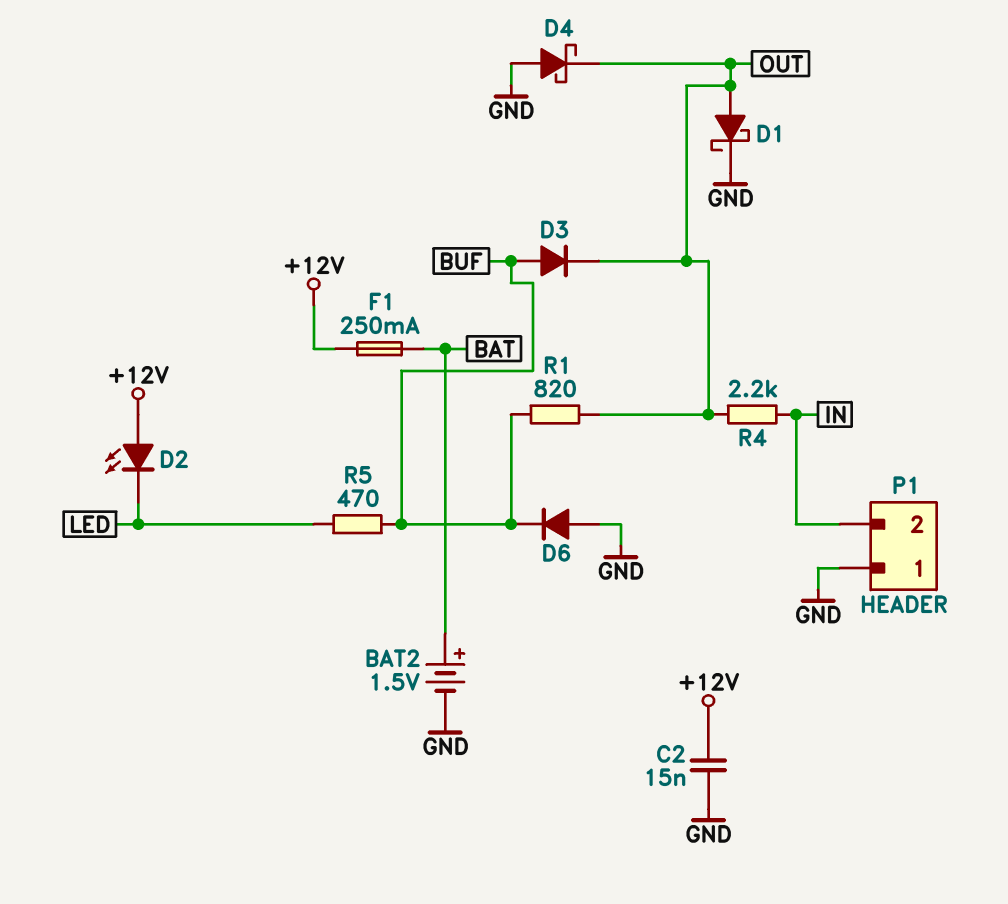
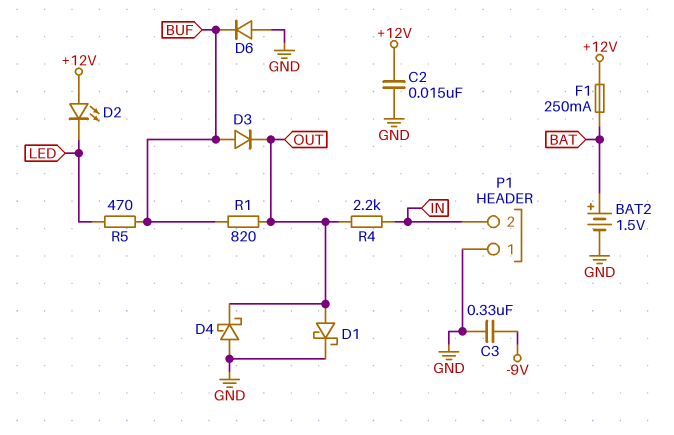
C3: none -> 330nF (-9V, GND)

